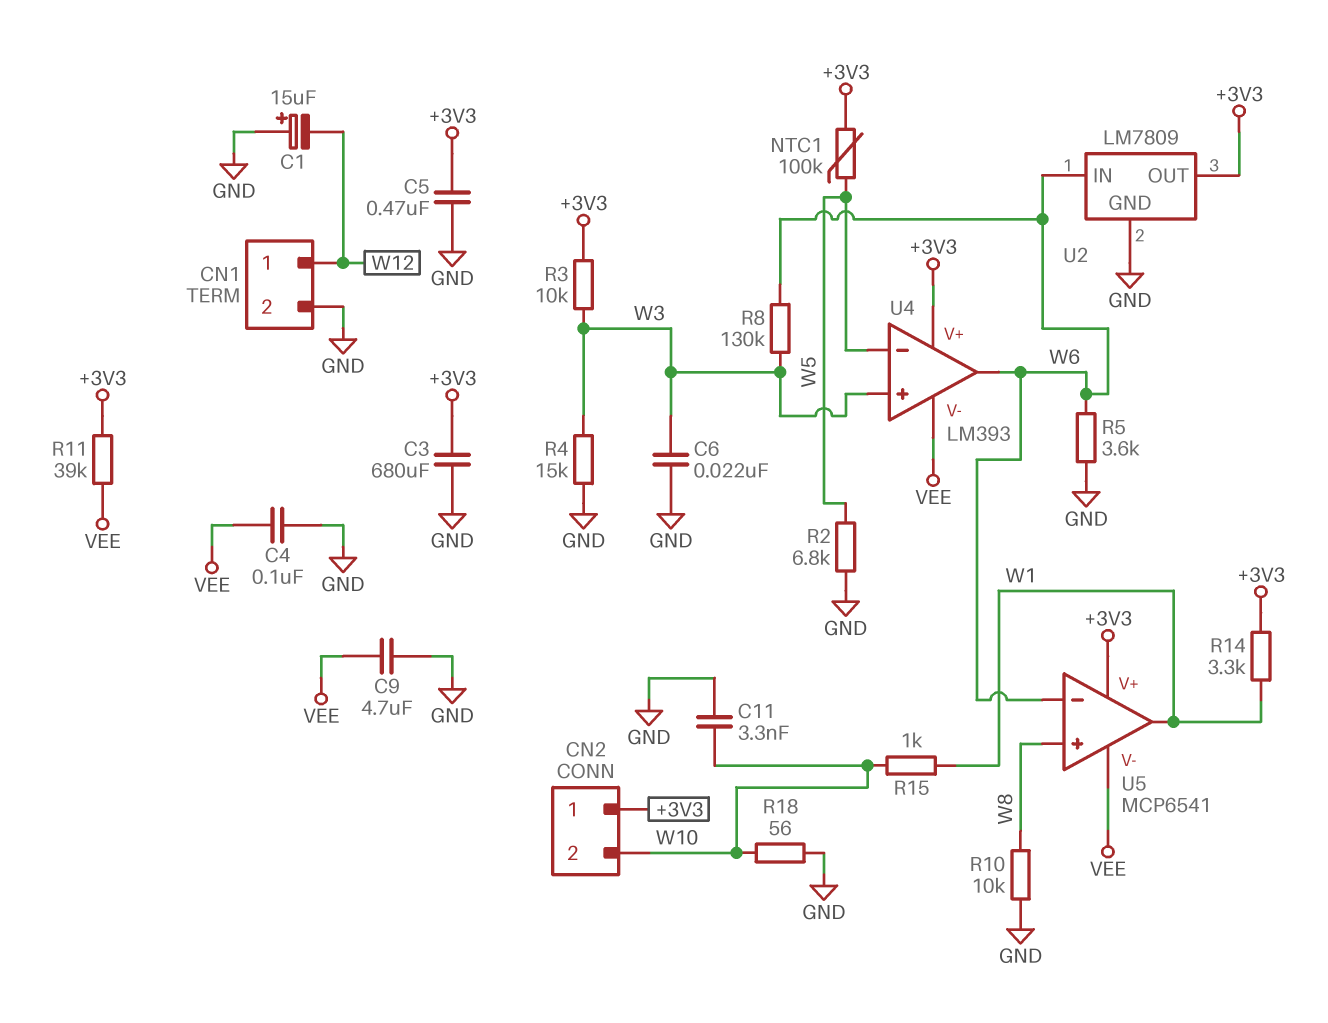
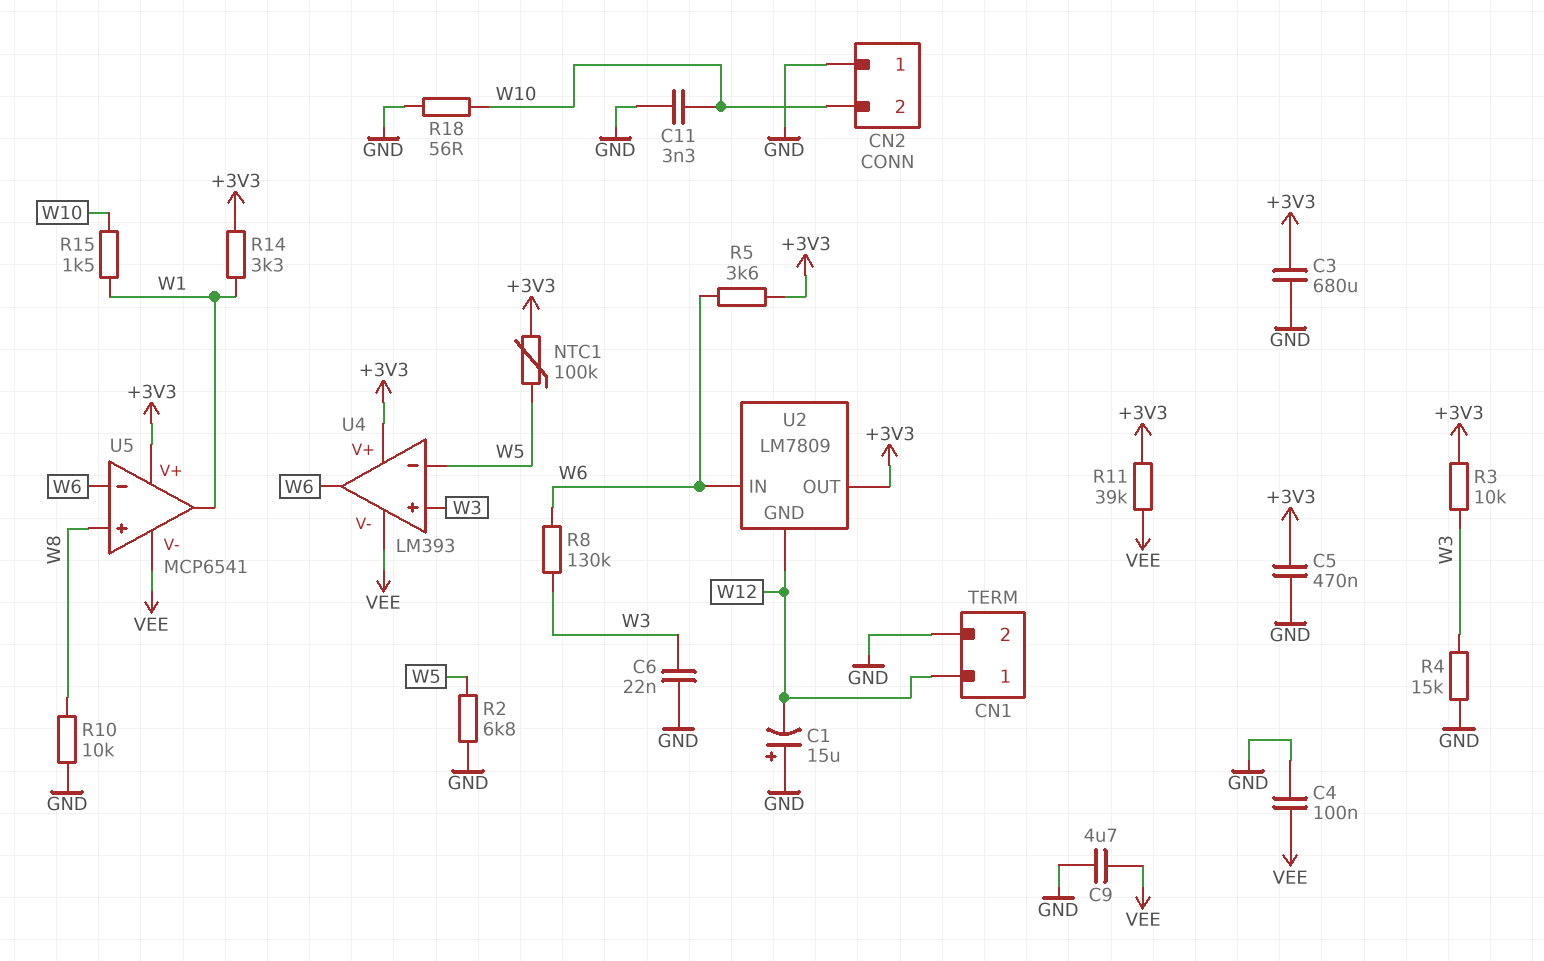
CN2 pin 1: +3V3 -> GND
R5: 3.6k (GND, W6) -> 3.6k (+3V3, W6)
R15: 1k (W1, W10) -> 1.5k (W1, W10)
U2 pin GND: GND -> W12

